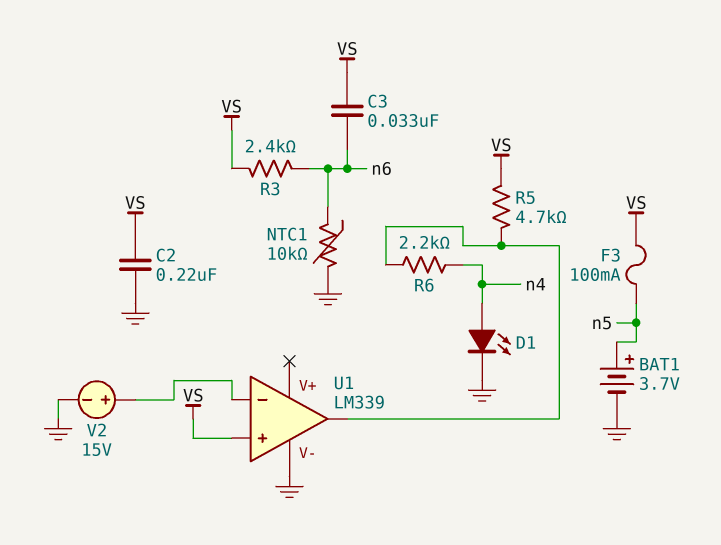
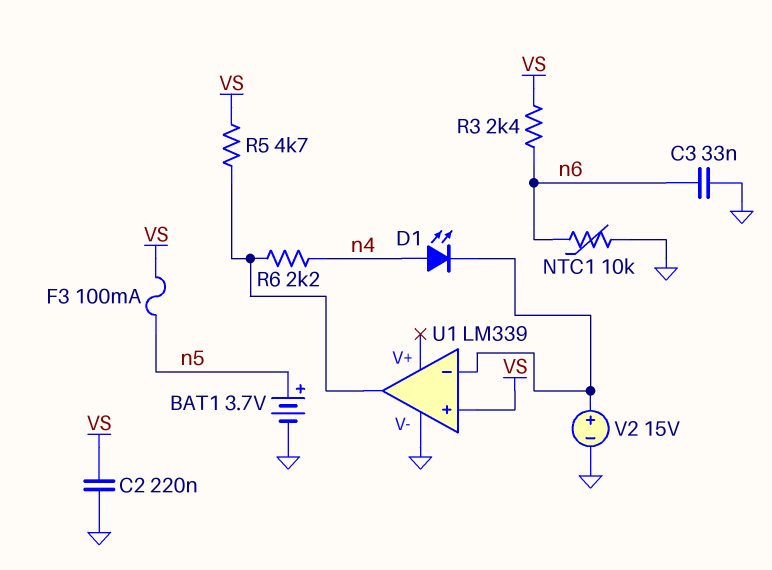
C3: 33nF (VS, n6) -> 33nF (GND, n6)
D1: LED (A n4, K GND) -> LED (A n4, K U1/in-)

